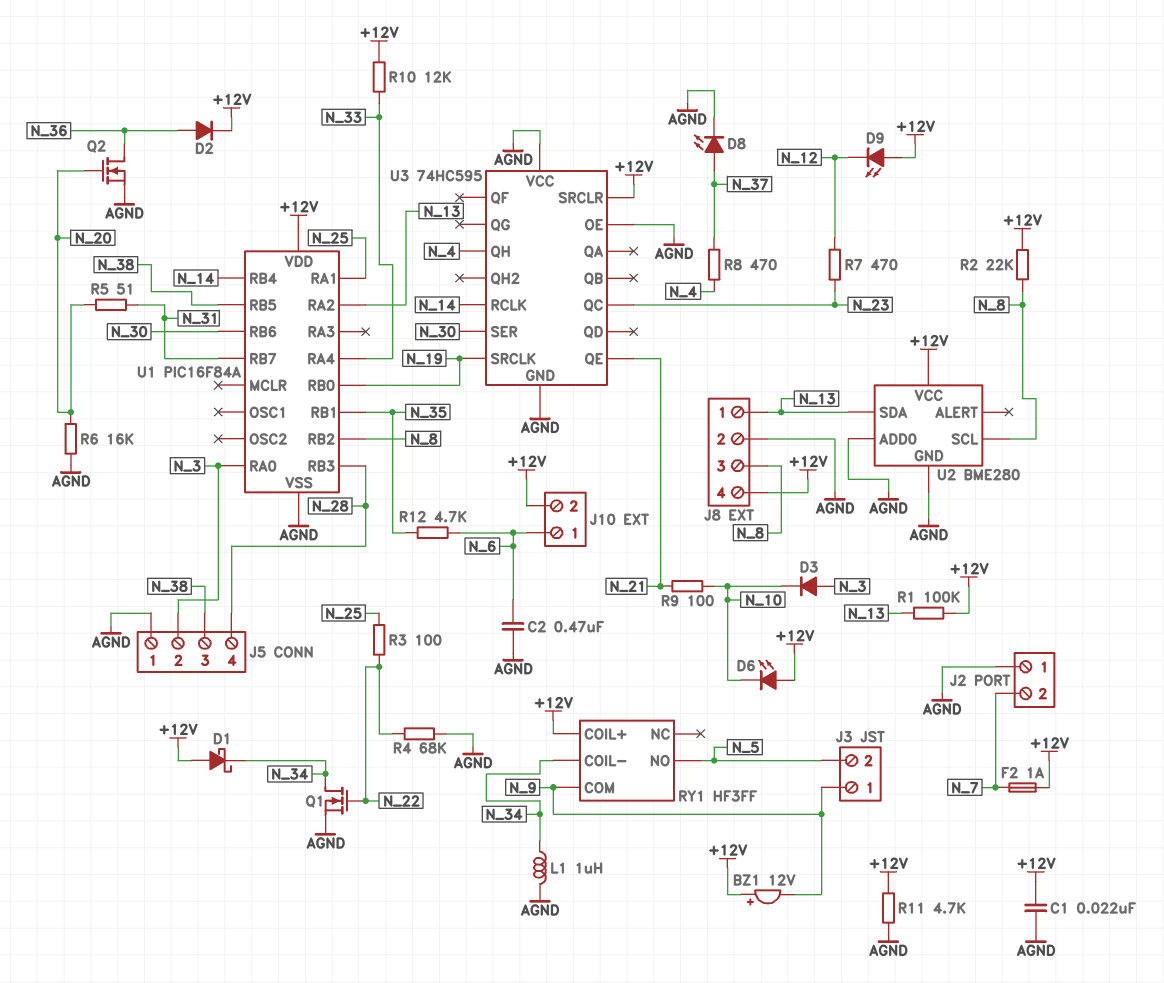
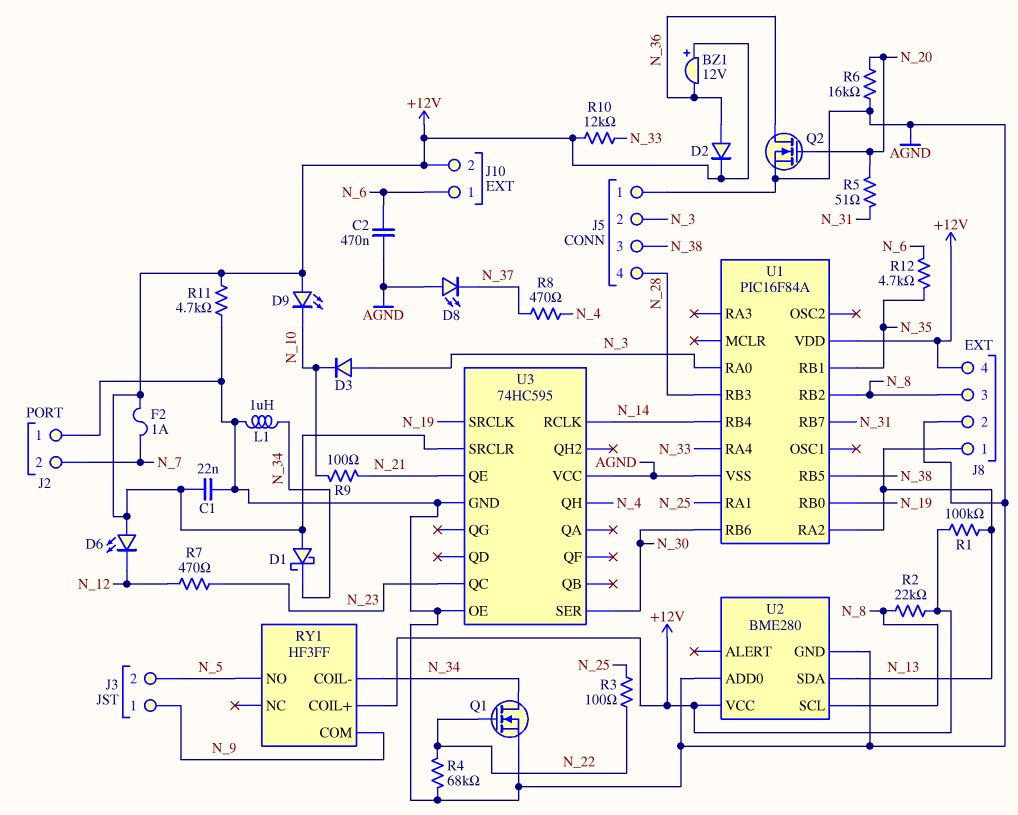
BZ1: buzzer 12V (plus +12V, minus N_9) -> buzzer 12V (plus +12V, minus N_36)
D6: LED (A +12V, K N_10) -> LED (A +12V, K N_12)
D8: LED (A N_37, K AGND) -> LED (A AGND, K N_37)
D9: LED (A +12V, K N_12) -> LED (A +12V, K N_10)

